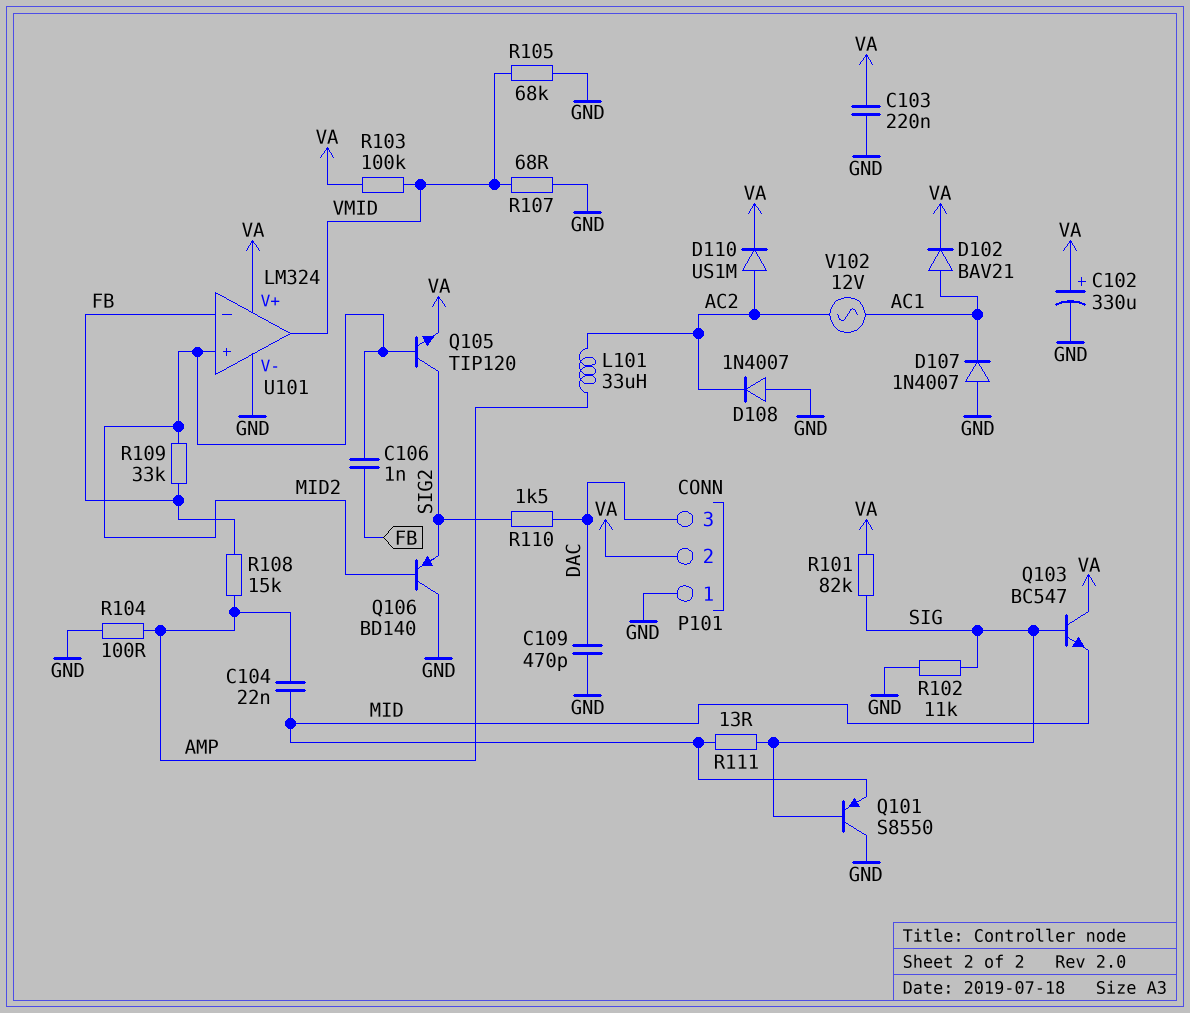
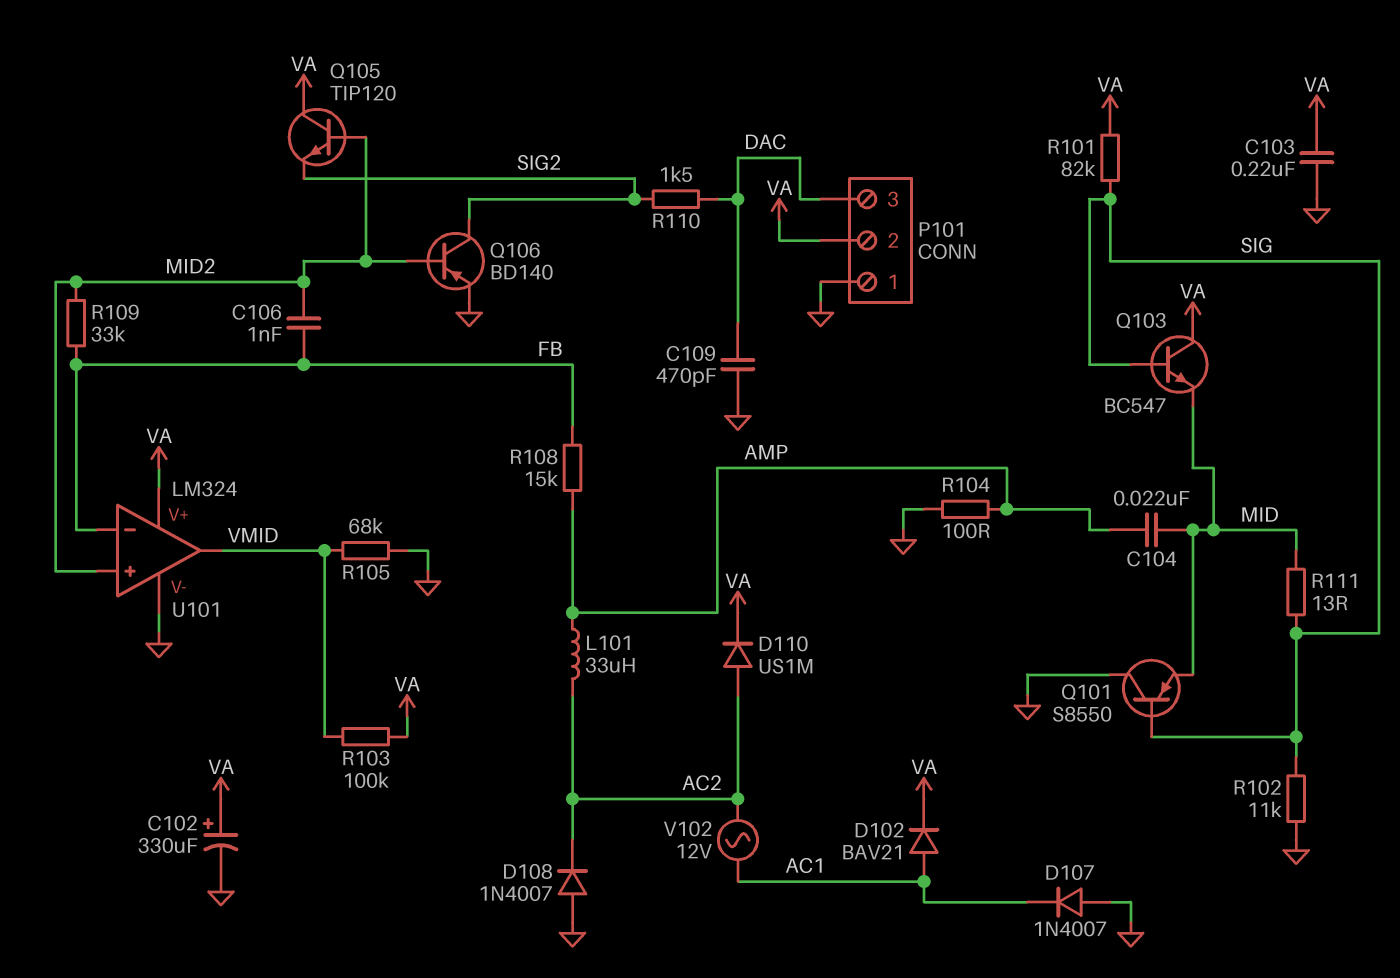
Q105: NPN TIP120 (B MID2, C SIG2, E VA) -> NPN TIP120 (B MID2, C VA, E SIG2)
Q106: PNP BD140 (B MID2, C GND, E SIG2) -> PNP BD140 (B MID2, C SIG2, E GND)
R107: 68 (GND, VMID) -> none

